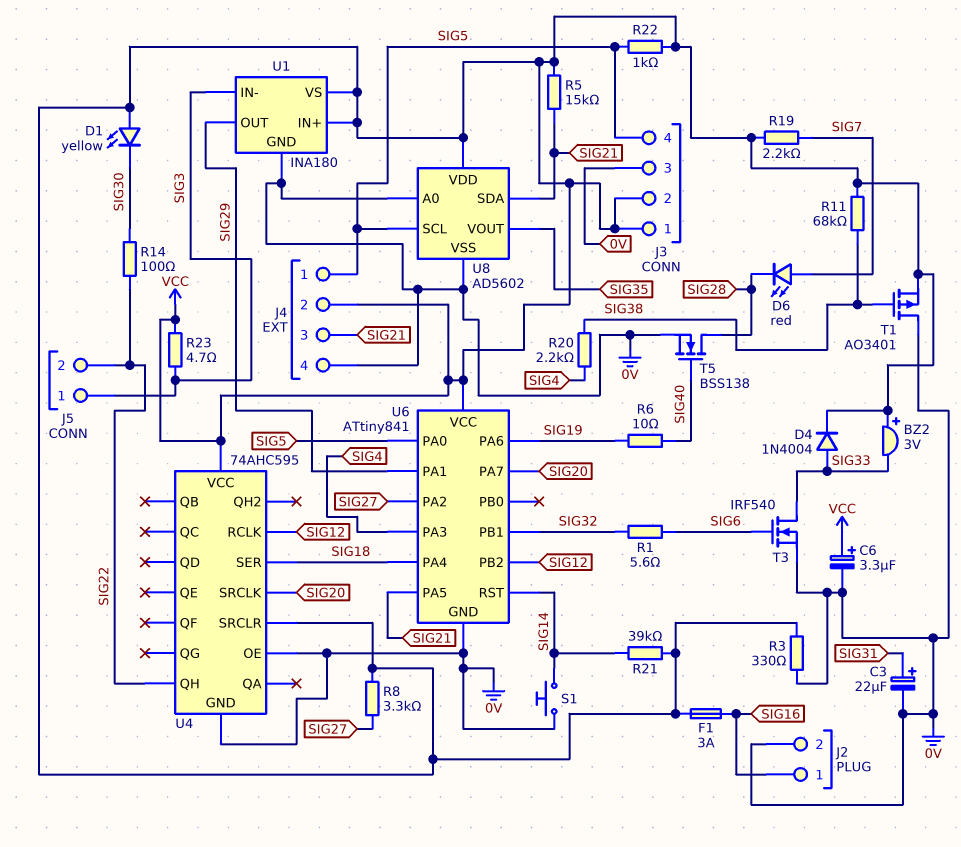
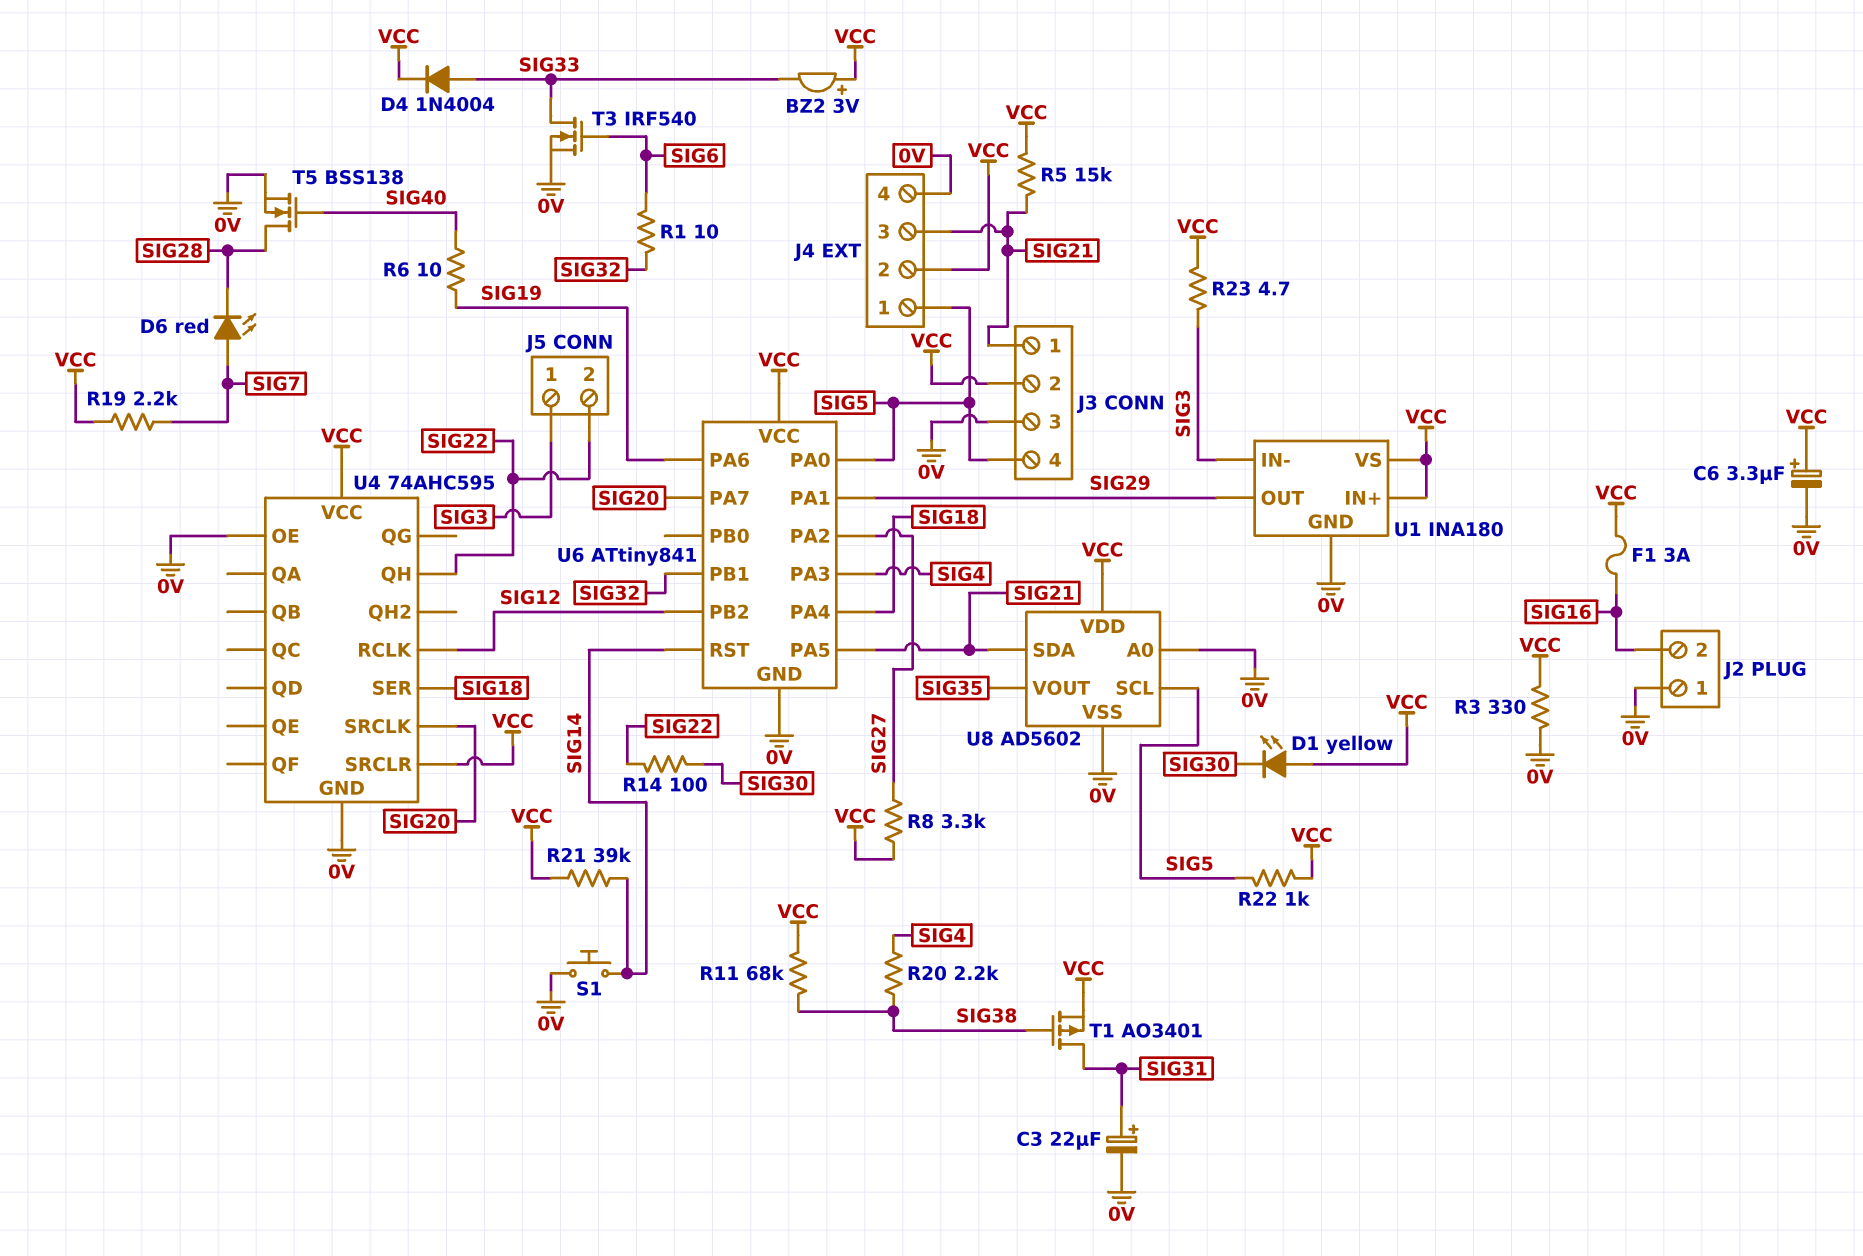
J2 pin 1: SIG16 -> 0V
J2 pin 2: 0V -> SIG16
J3 pin 1: VCC -> SIG21
R1: 5.6 (SIG6, SIG32) -> 10 (SIG6, SIG32)
T1: PMOS AO3401 (G SIG38, D 0V, S VCC) -> PMOS AO3401 (G SIG38, D SIG31, S VCC)

